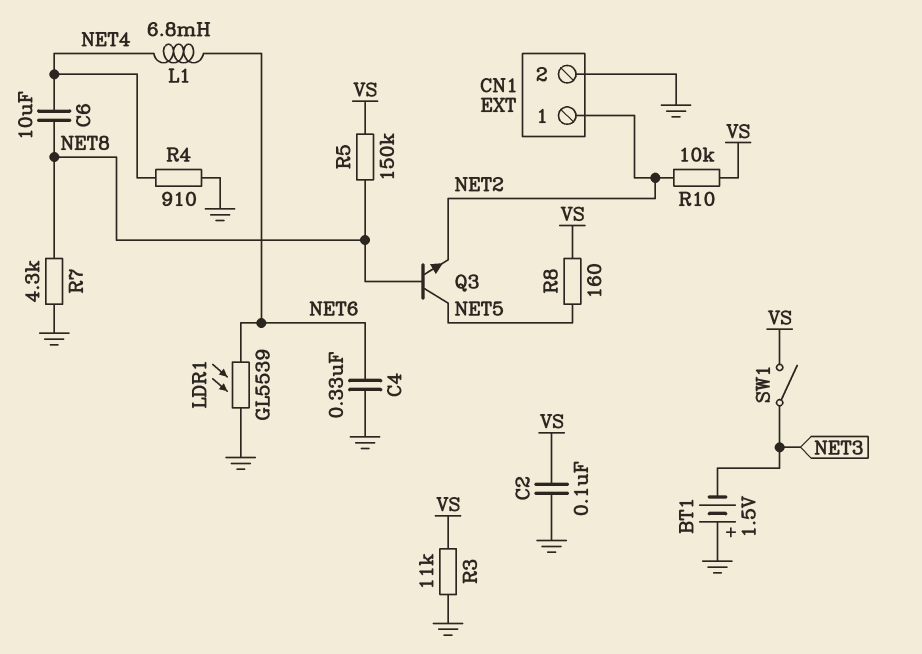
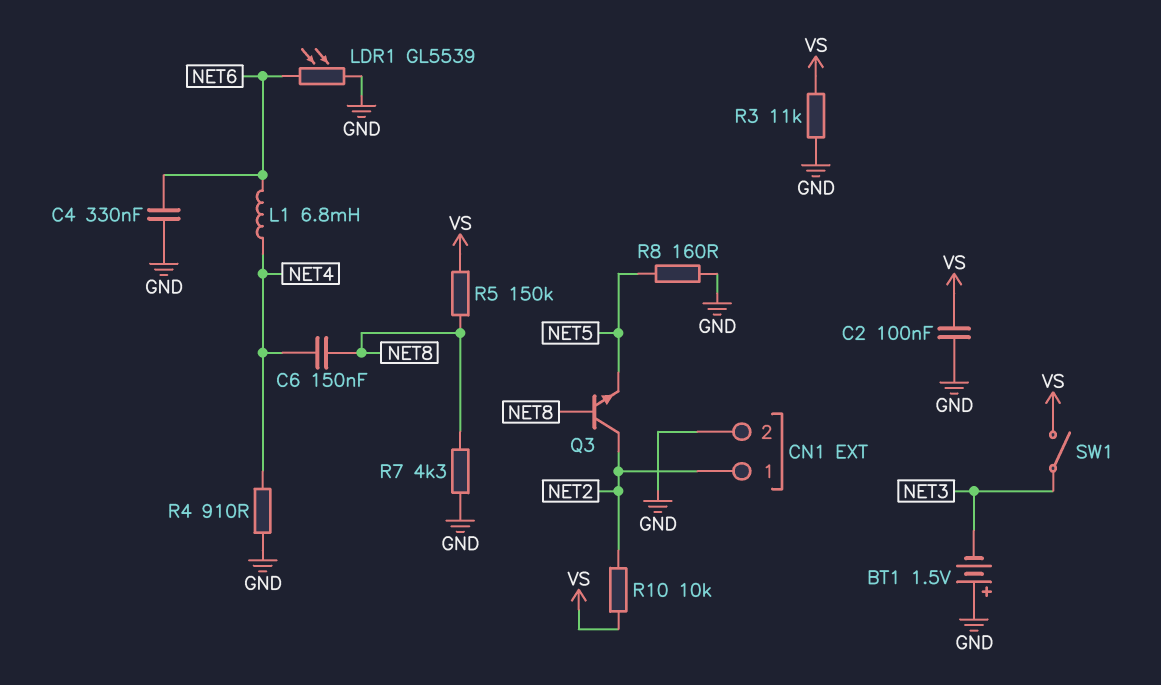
C6: 10uF (NET4, NET8) -> 150nF (NET4, NET8)
Q3: NPN (B NET8, C NET5, E NET2) -> NPN (B NET8, C NET2, E NET5)
R8: 160 (NET5, VS) -> 160 (GND, NET5)

